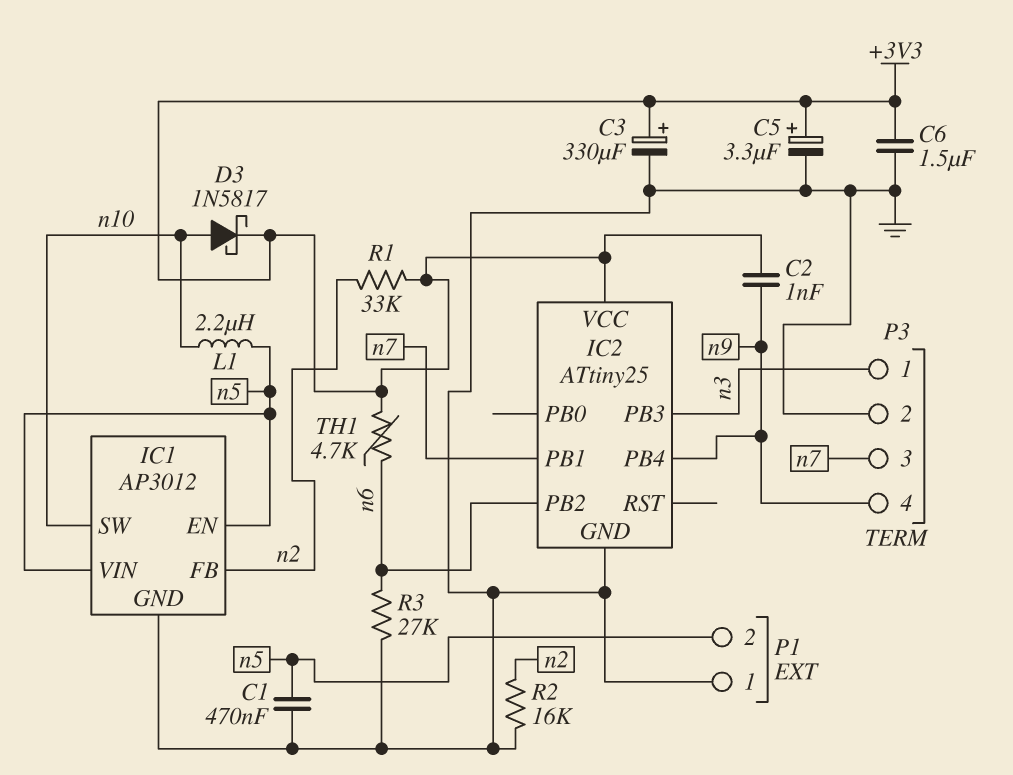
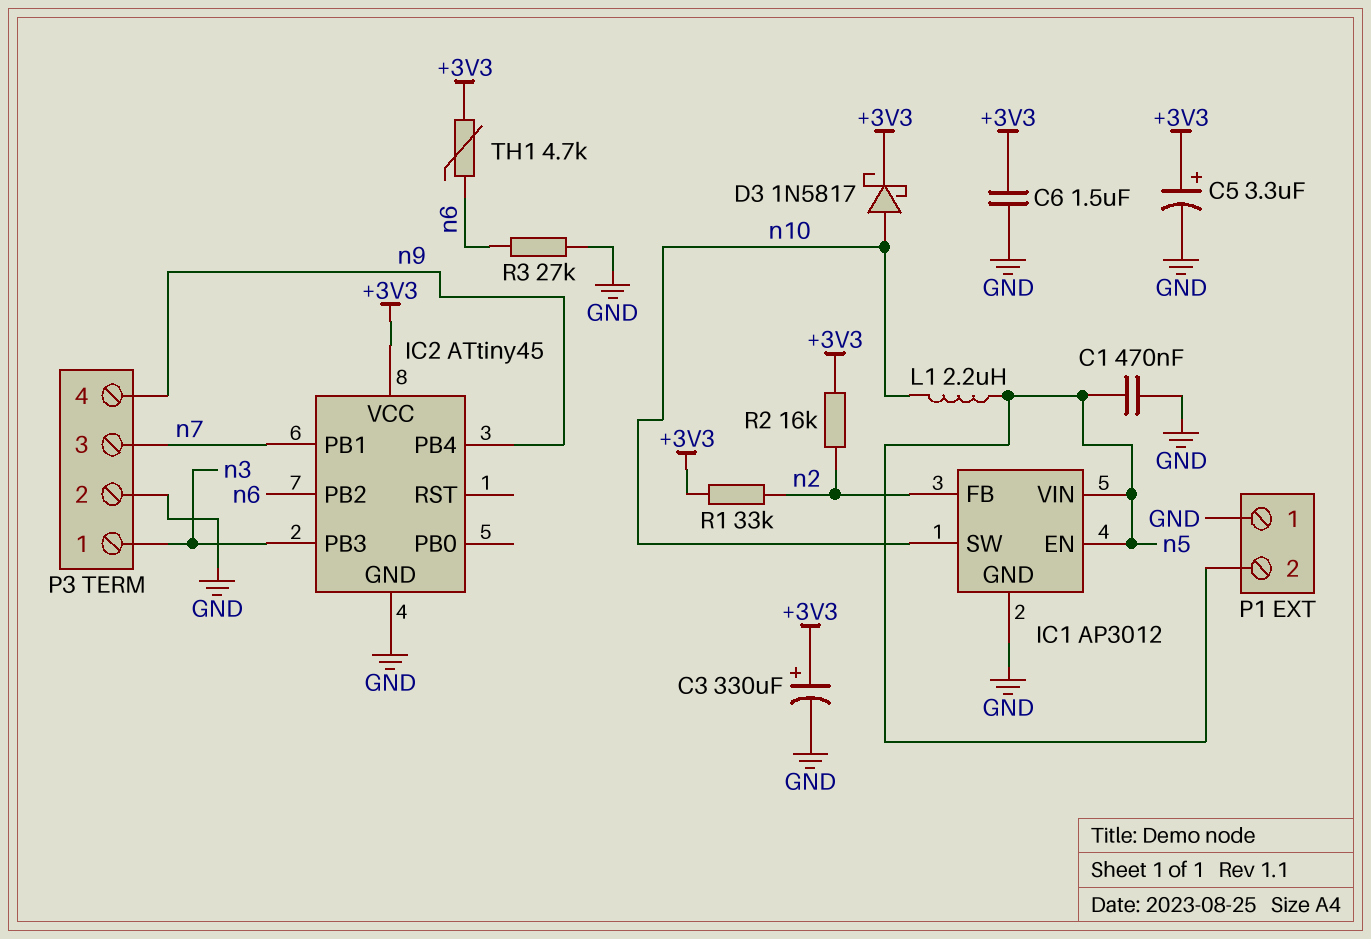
C2: 1nF (+3V3, n9) -> none
IC2: ATtiny25 -> ATtiny45
R2: 16k (GND, n2) -> 16k (+3V3, n2)

